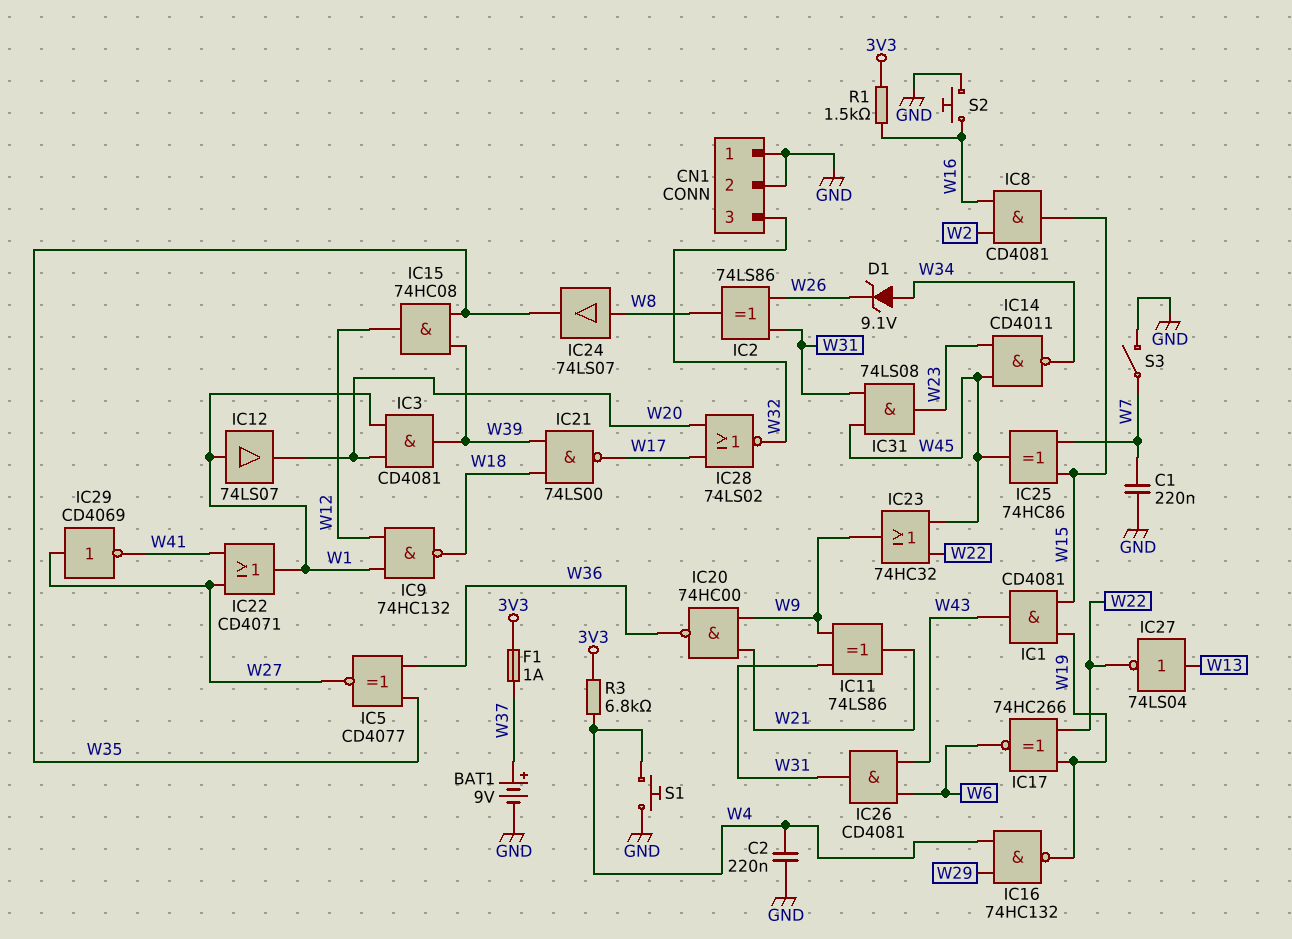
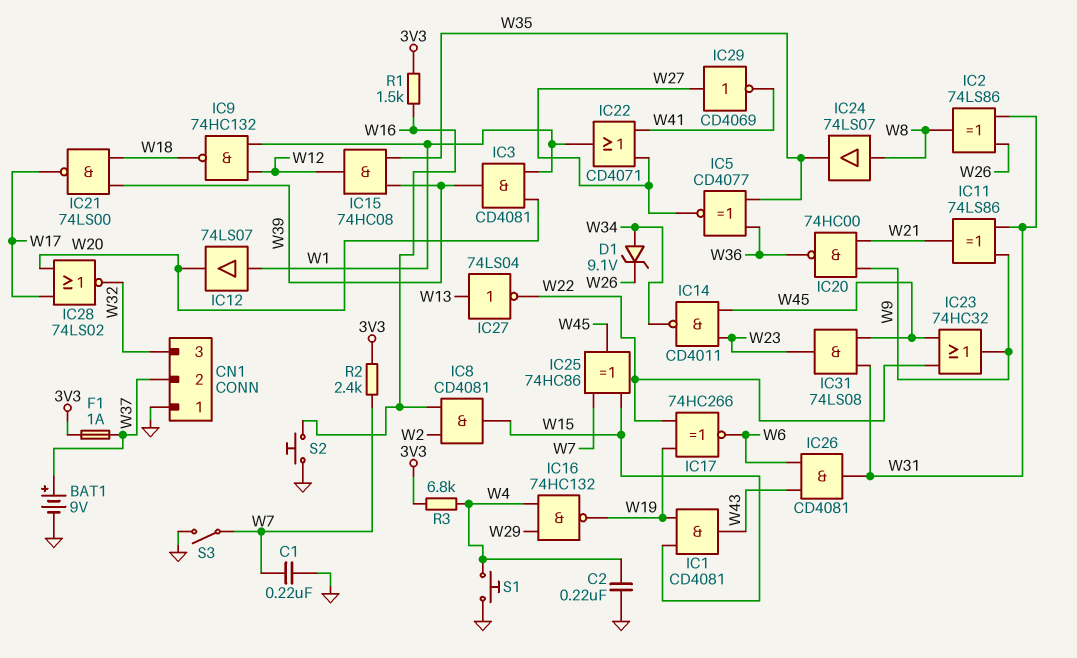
CN1 pin 2: GND -> W37
R2: none -> 2.4k (3V3, W7)

